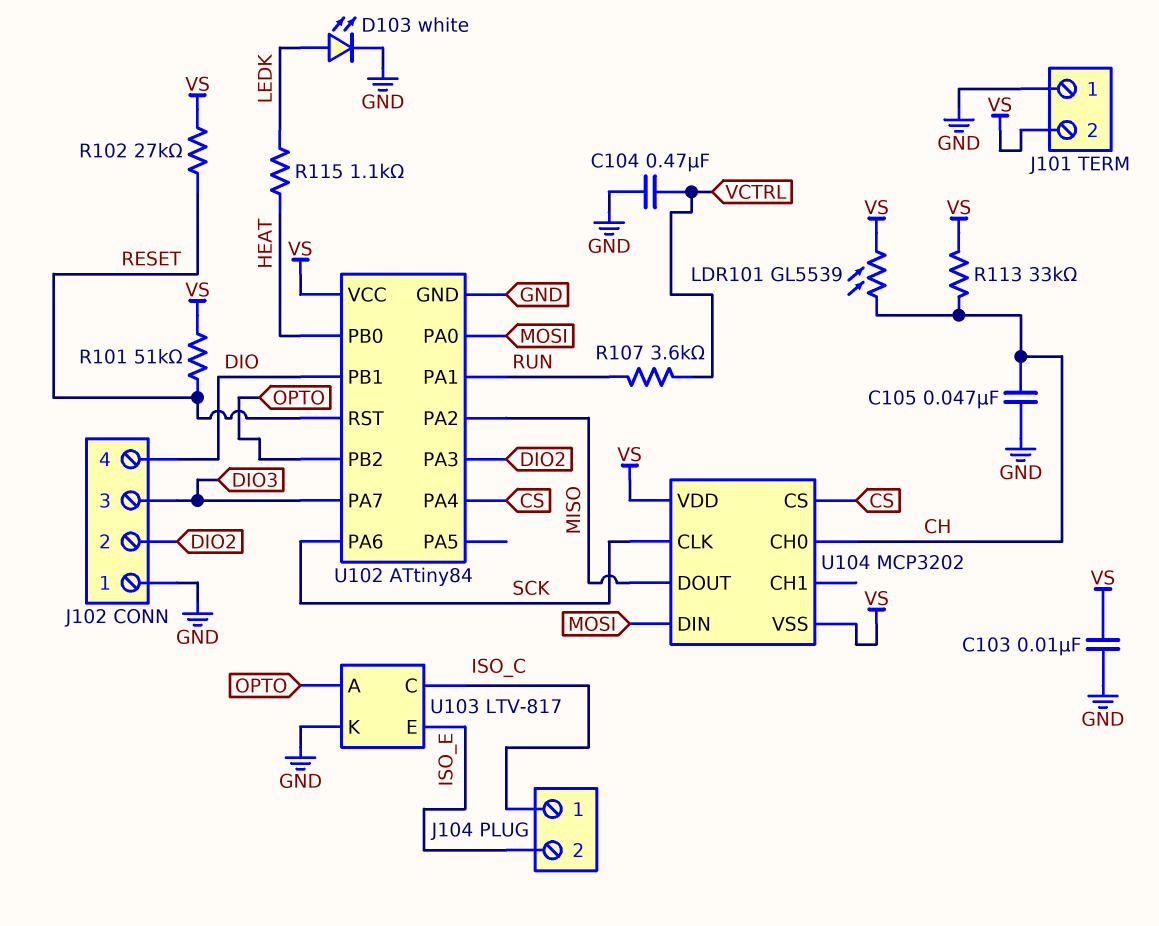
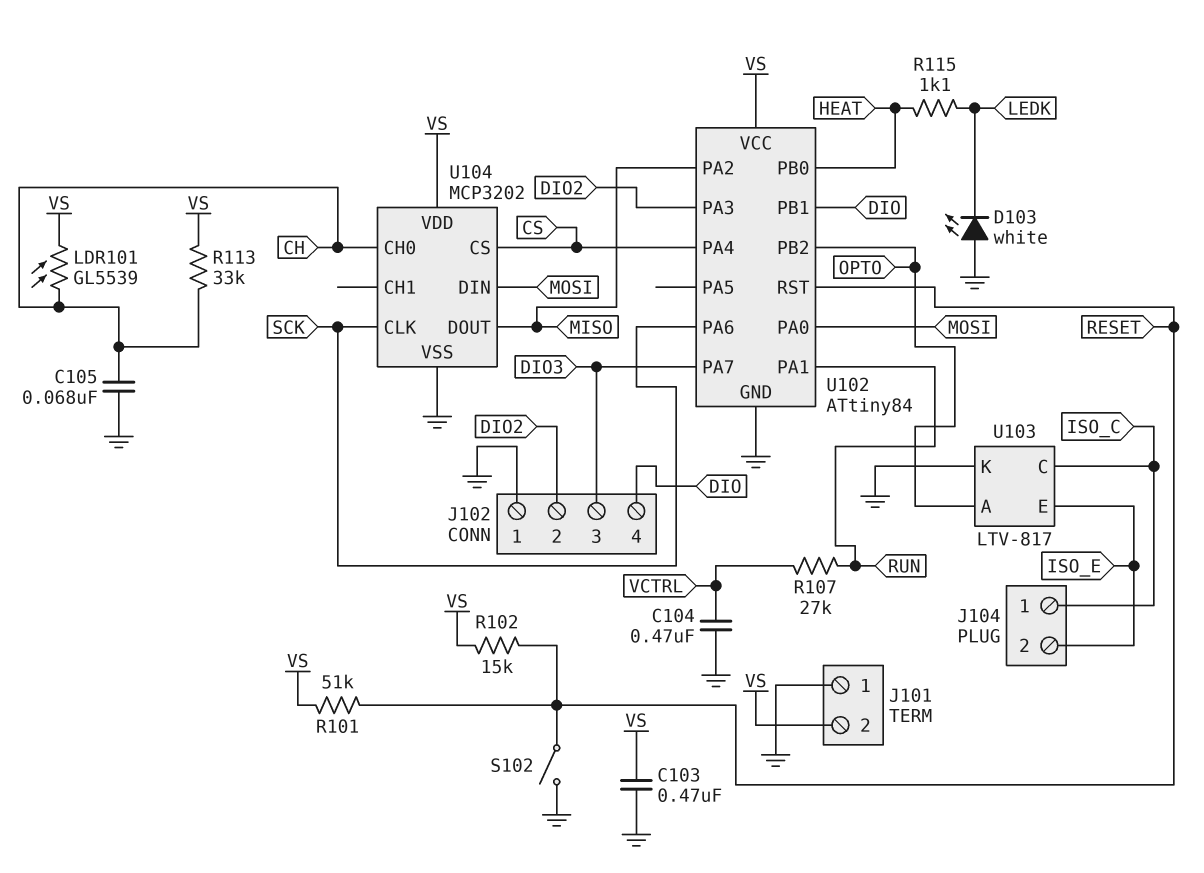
C103: 10nF (GND, VS) -> 470nF (GND, VS)
C105: 47nF (CH, GND) -> 68nF (CH, GND)
D103: LED white (A LEDK, K GND) -> LED white (A GND, K LEDK)
R102: 27k (RESET, VS) -> 15k (RESET, VS)
R107: 3.6k (RUN, VCTRL) -> 27k (RUN, VCTRL)
S102: none -> switch (GND, RESET)
U104 pin VSS: VS -> GND

